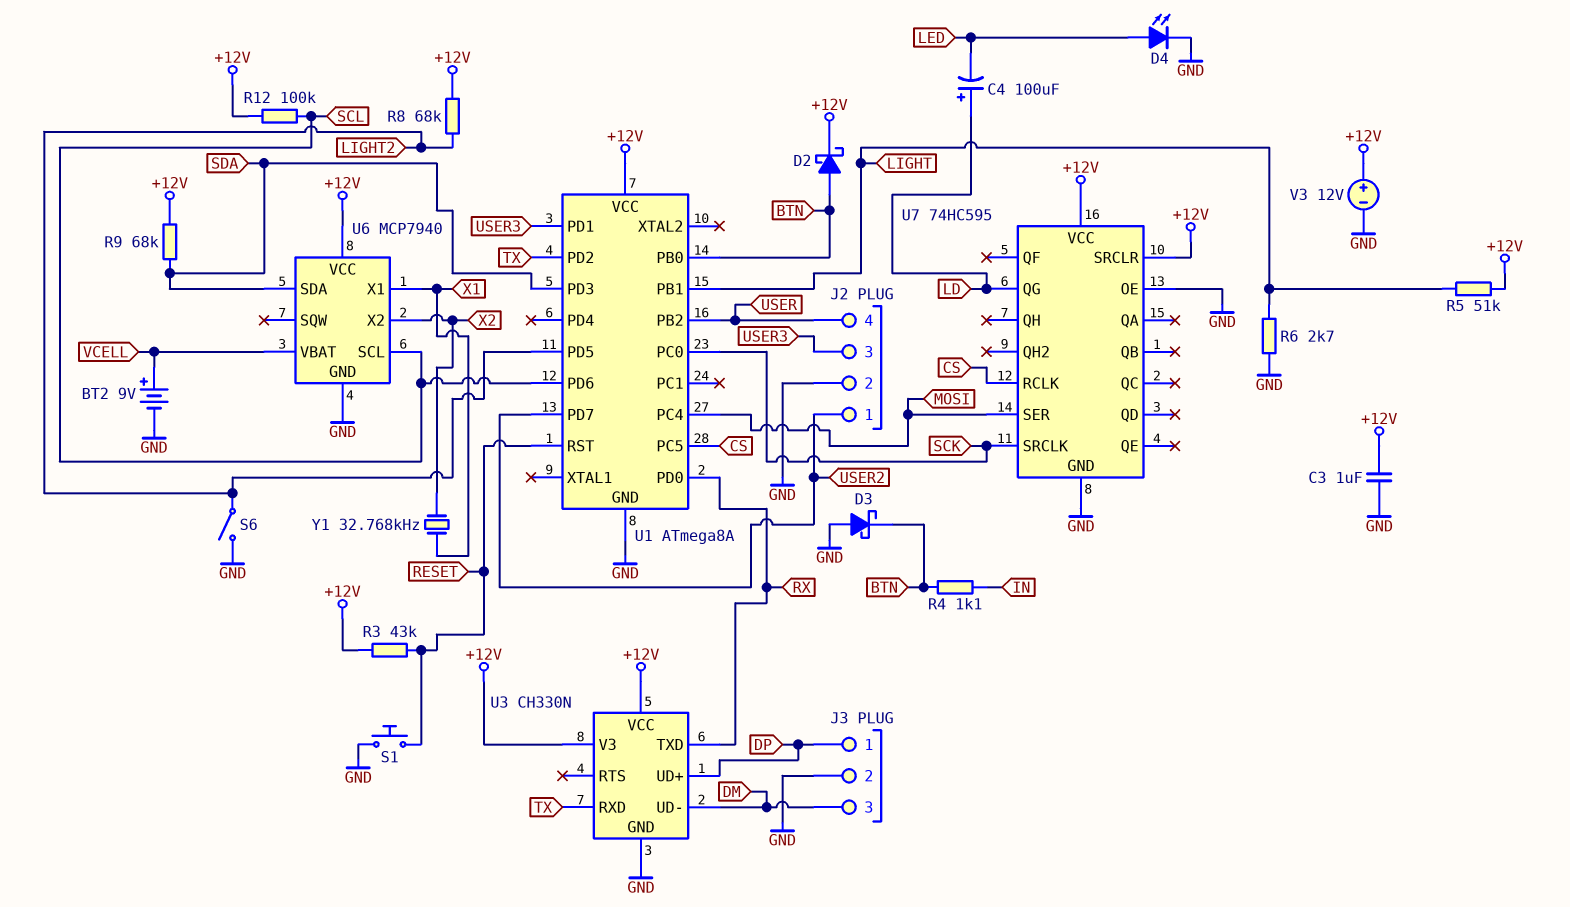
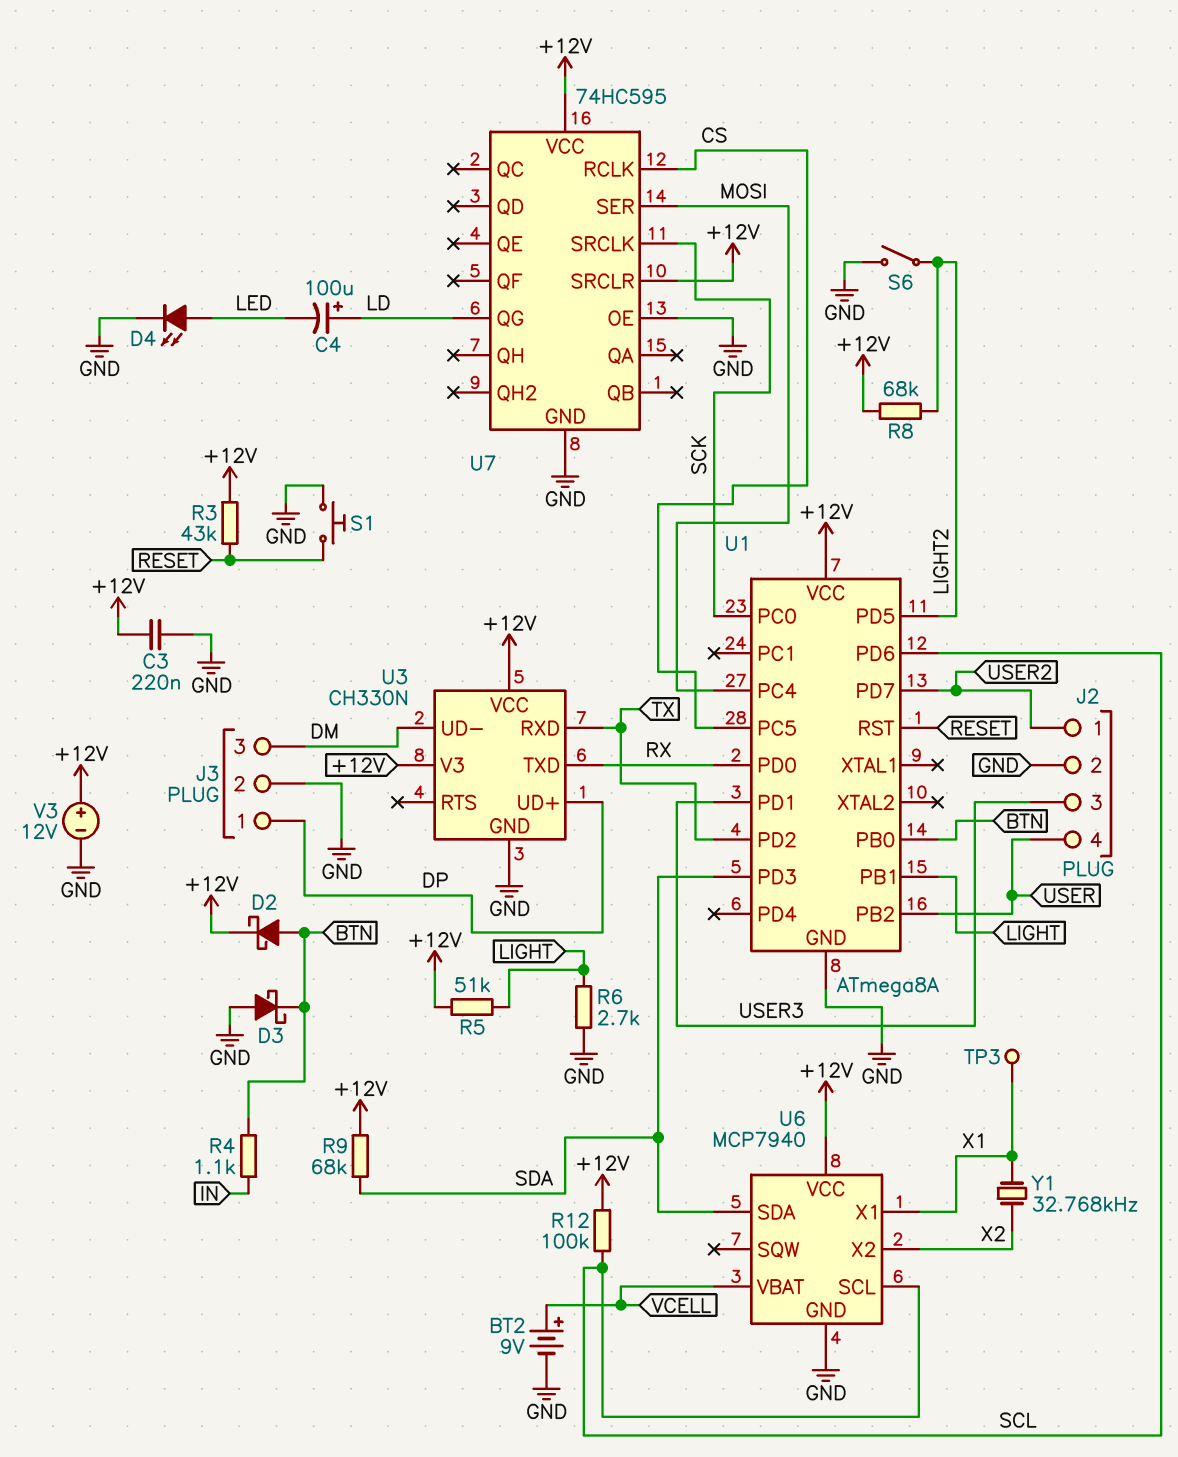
C3: 1uF (+12V, GND) -> 220nF (+12V, GND)
TP3: none -> test point (X1)

